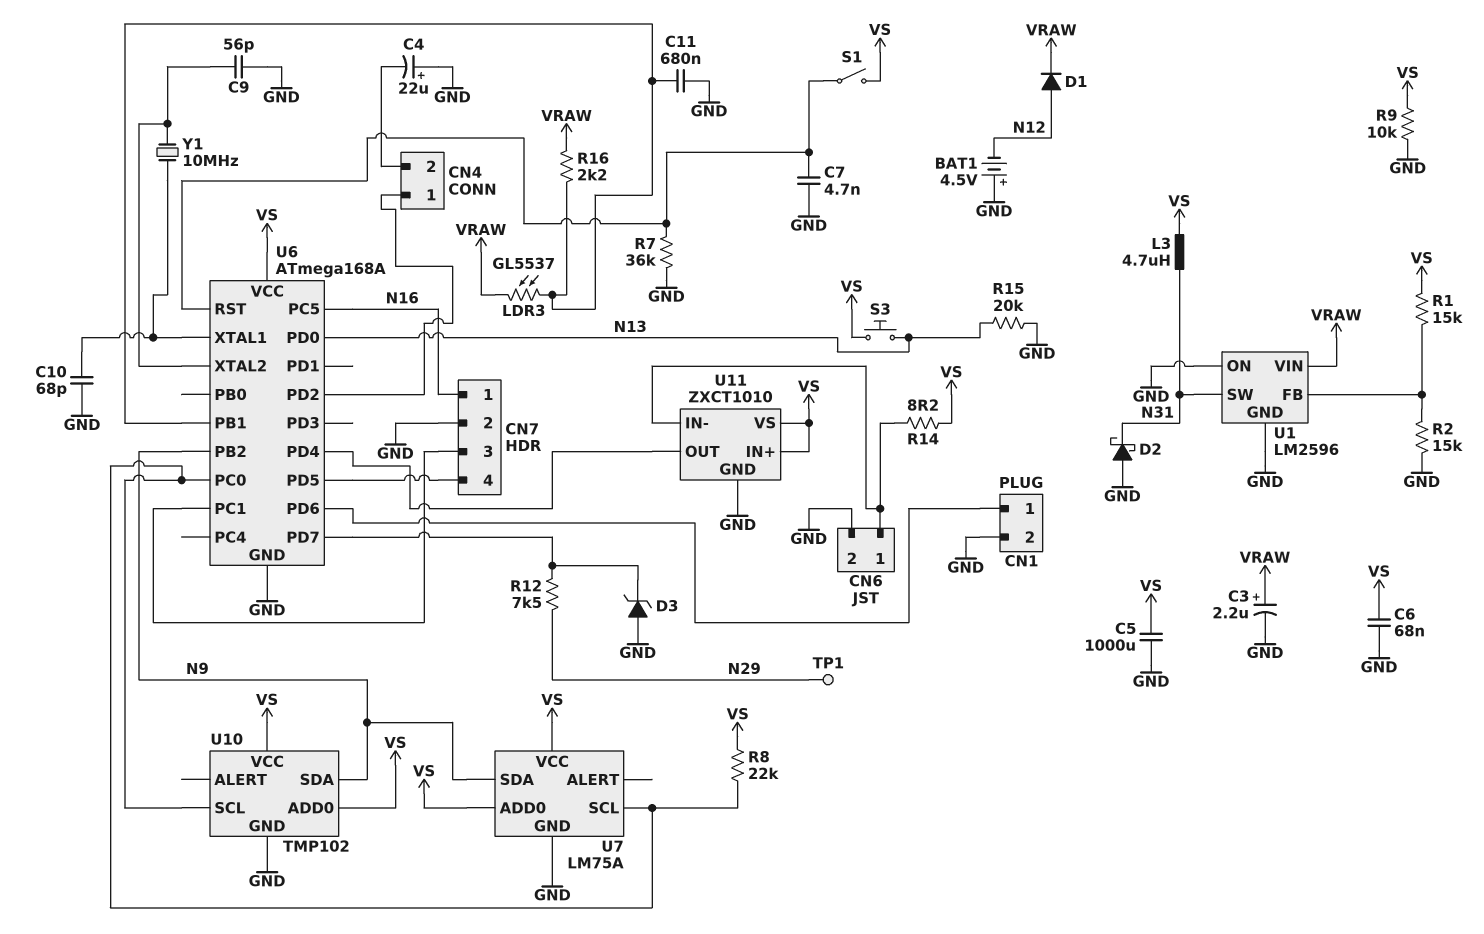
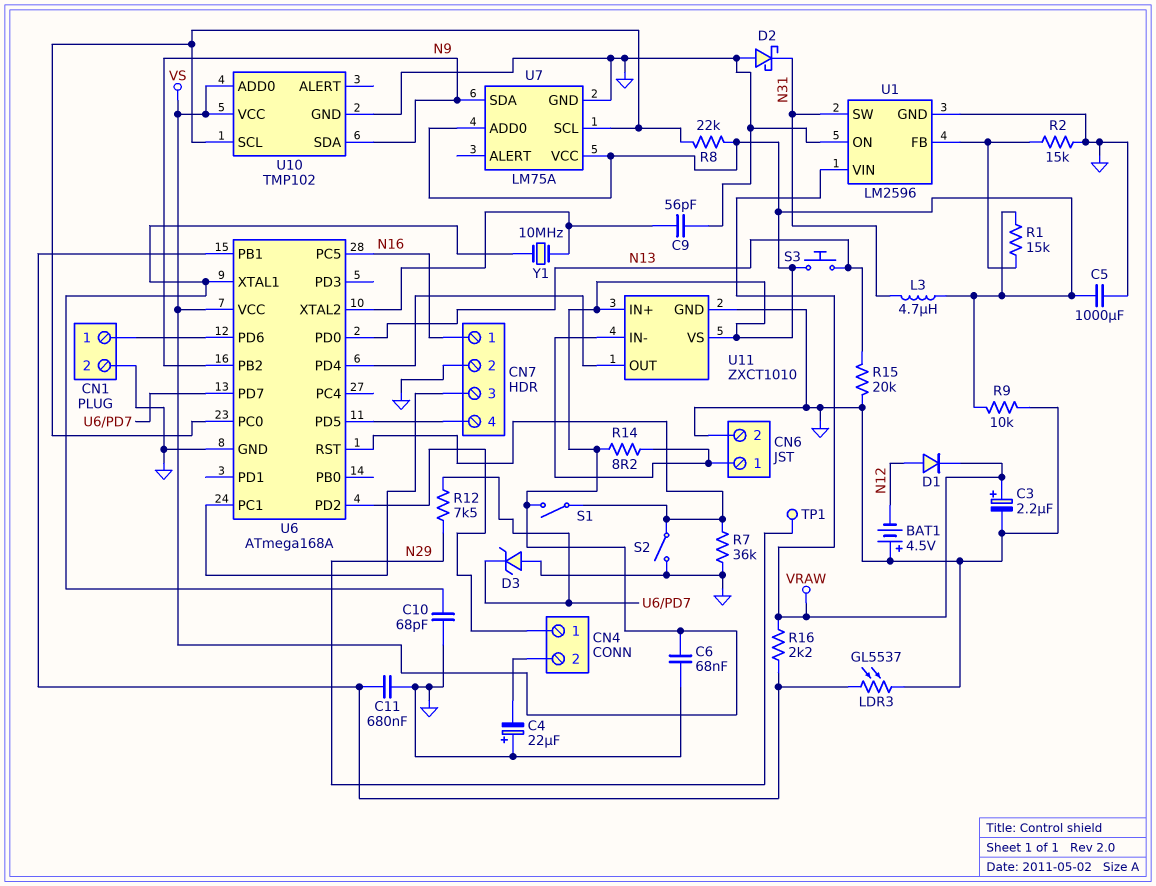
C7: 4.7nF (GND, U6/RST) -> none
LDR3: GL5537 (U6/PB1, VRAW) -> GL5537 (GND, U6/PB1)
S2: none -> switch (GND, U6/RST)

